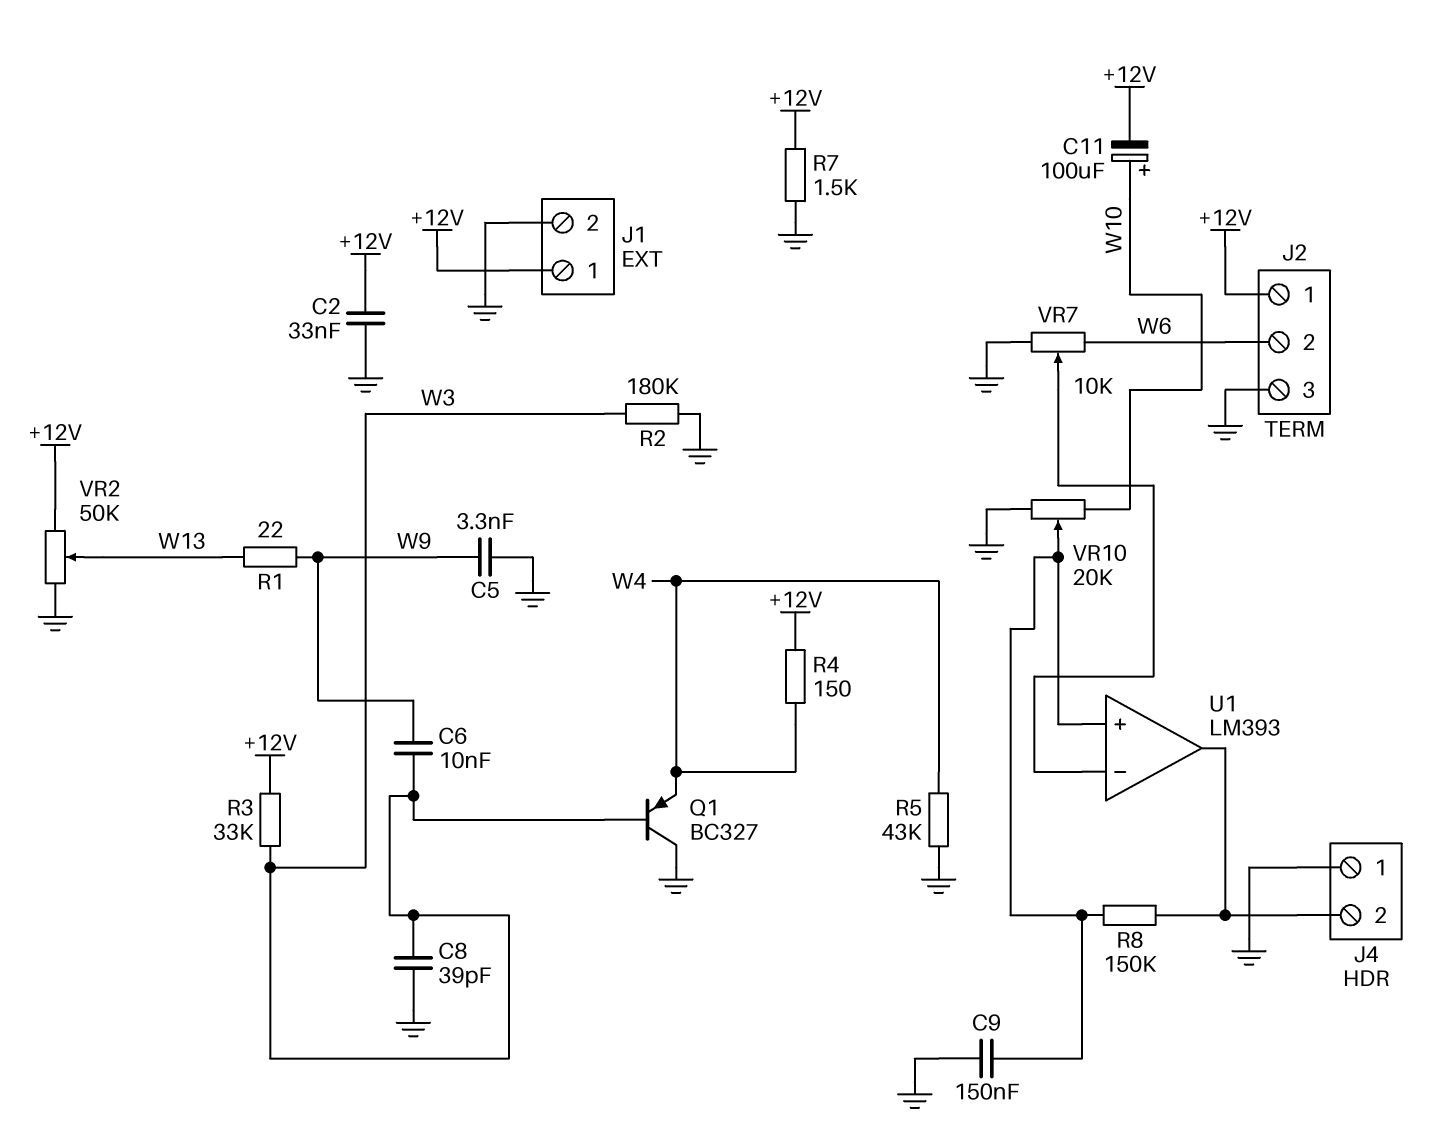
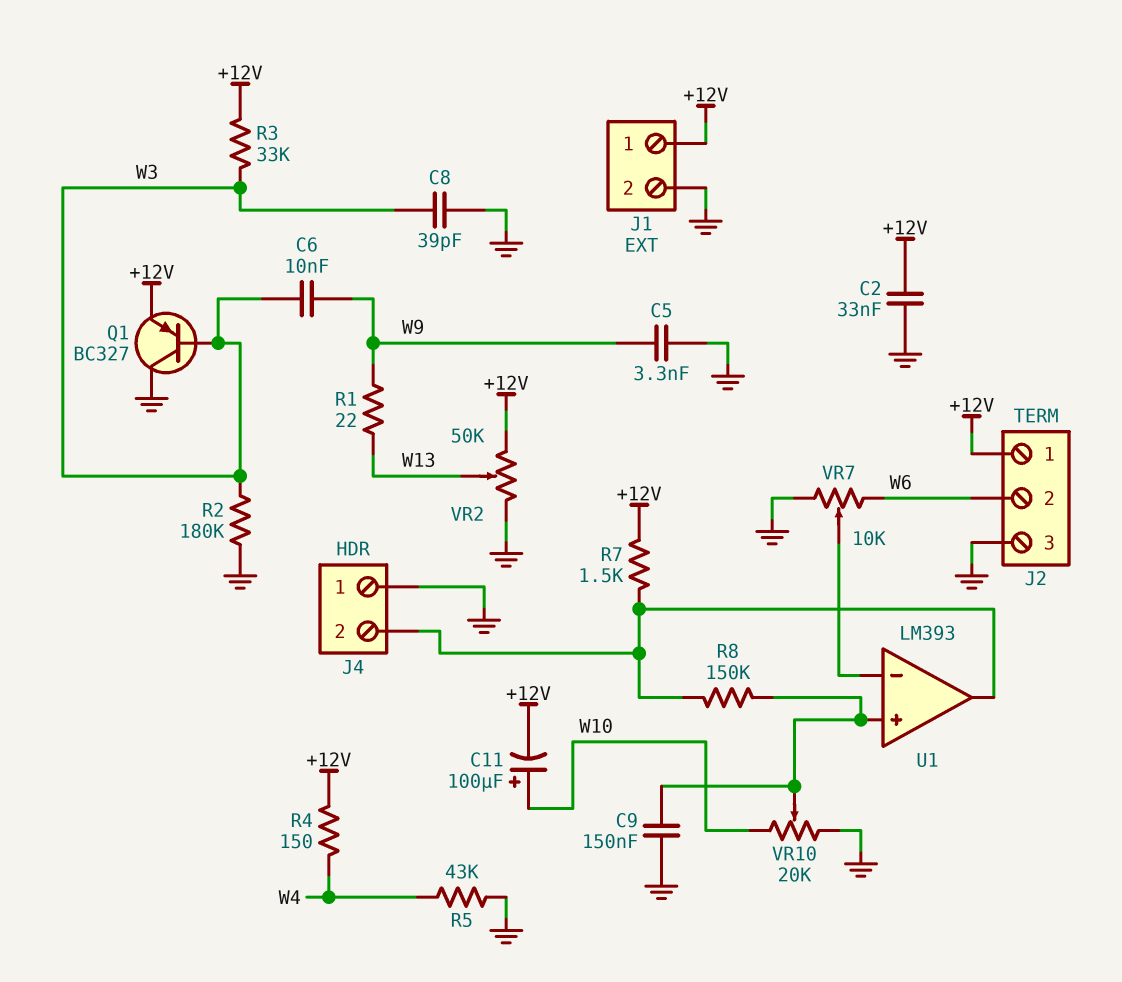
Q1: PNP BC327 (B W3, C GND, E W4) -> PNP BC327 (B W3, C GND, E +12V)
R7: 1.5k (+12V, GND) -> 1.5k (+12V, J4/2)

